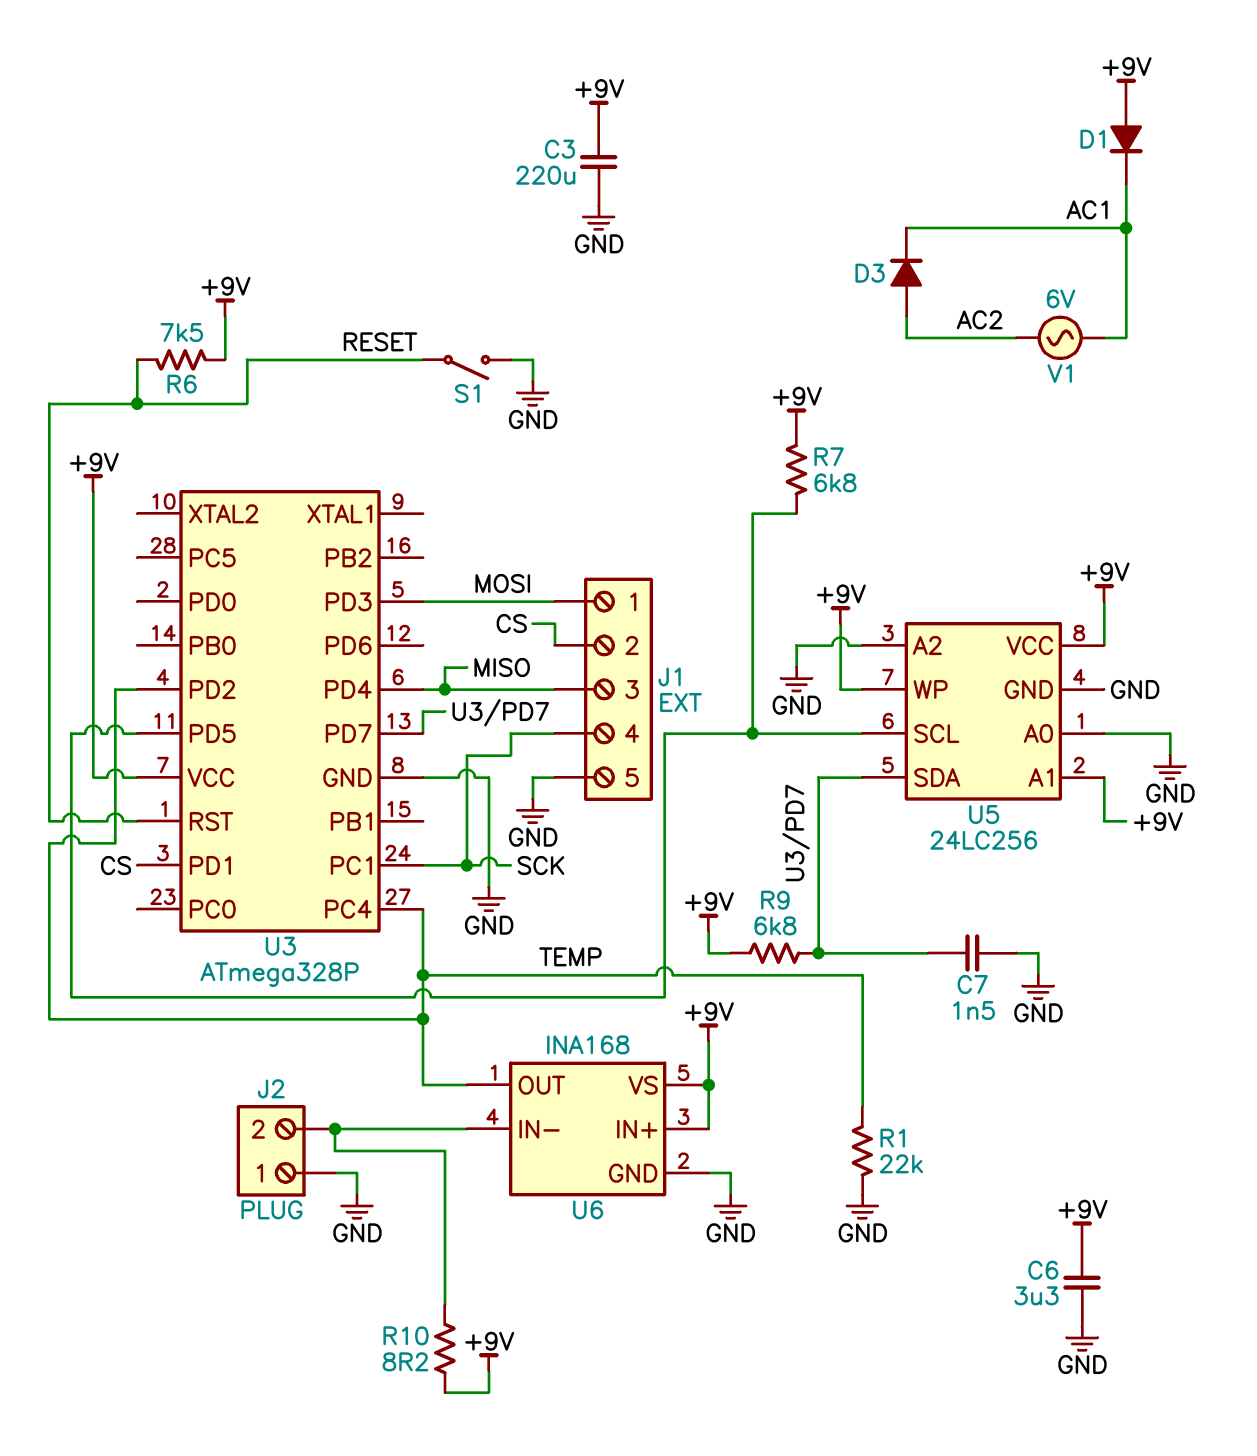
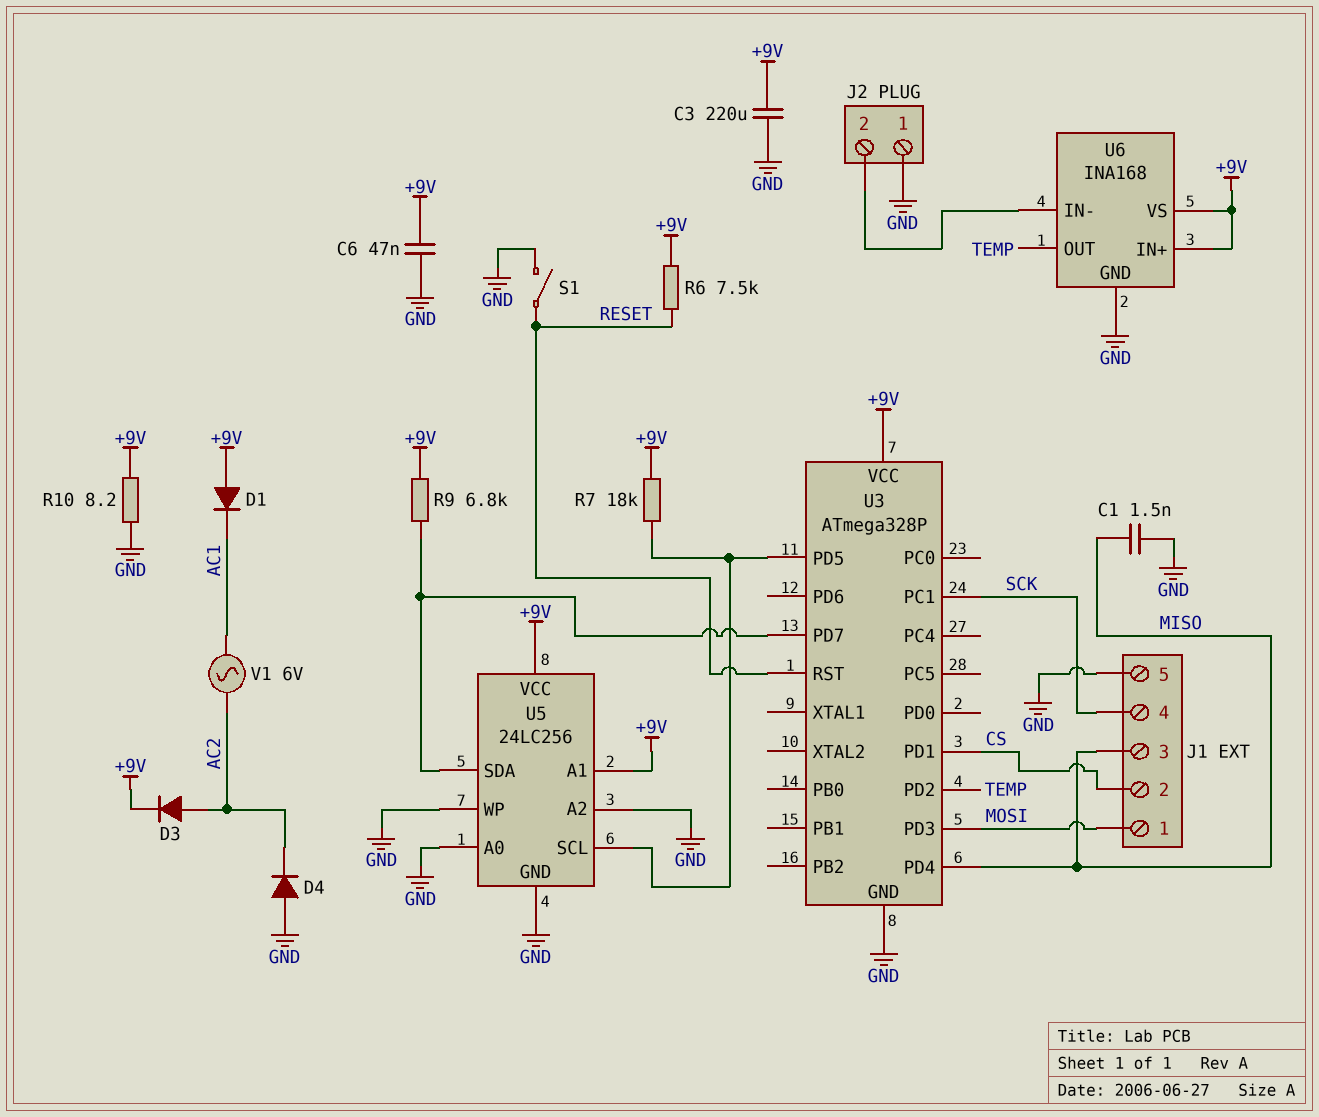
C1: none -> 1.5nF (GND, MISO)
C6: 3.3uF (+9V, GND) -> 47nF (+9V, GND)
C7: 1.5nF (GND, U3/PD7) -> none
D3: diode (A AC2, K AC1) -> diode (A AC2, K +9V)
D4: none -> diode (A GND, K AC2)
R1: 22k (GND, TEMP) -> none
R7: 6.8k (+9V, U3/PD5) -> 18k (+9V, U3/PD5)
R10: 8.2 (+9V, J2/2) -> 8.2 (+9V, GND)
U3 pin PC4: TEMP -> none
U5 pin WP: +9V -> GND

